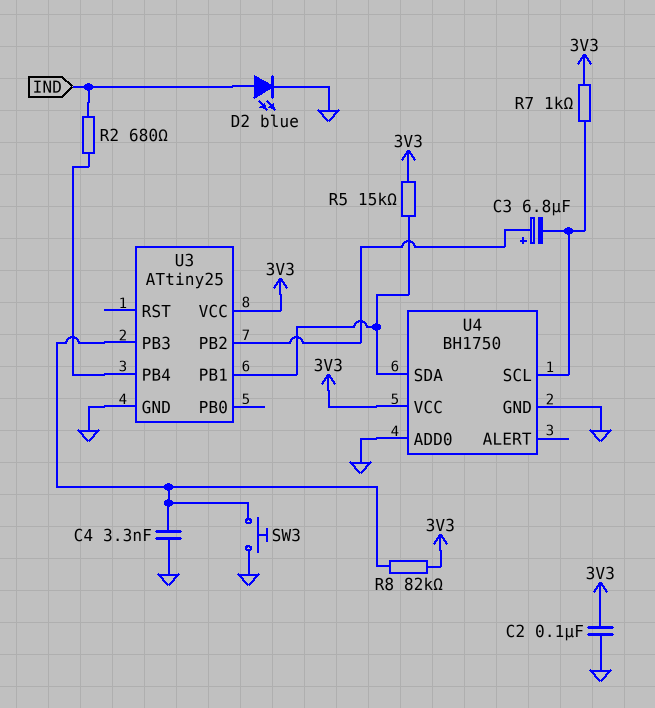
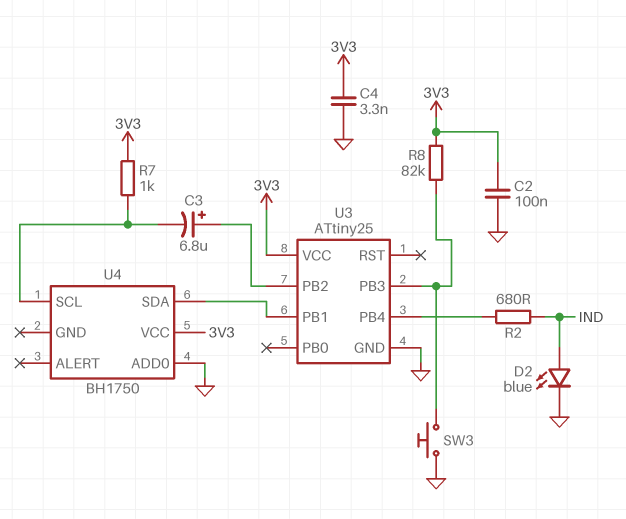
C4: 3.3nF (GND, U3/PB3) -> 3.3nF (3V3, GND)
R5: 15k (3V3, U3/PB1) -> none
U4 pin GND: GND -> none

